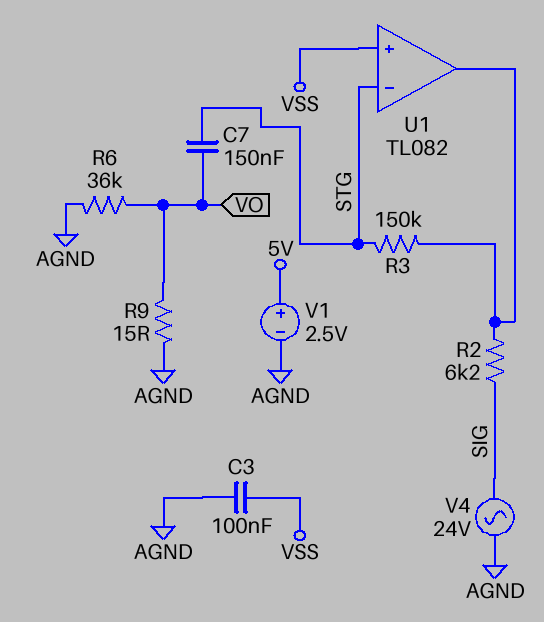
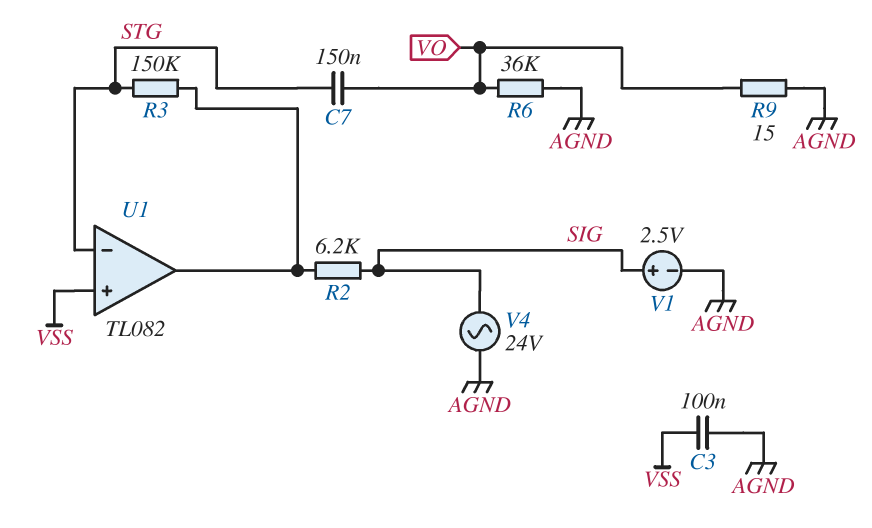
V1: 2.5V (plus 5V, minus AGND) -> 2.5V (plus SIG, minus AGND)

